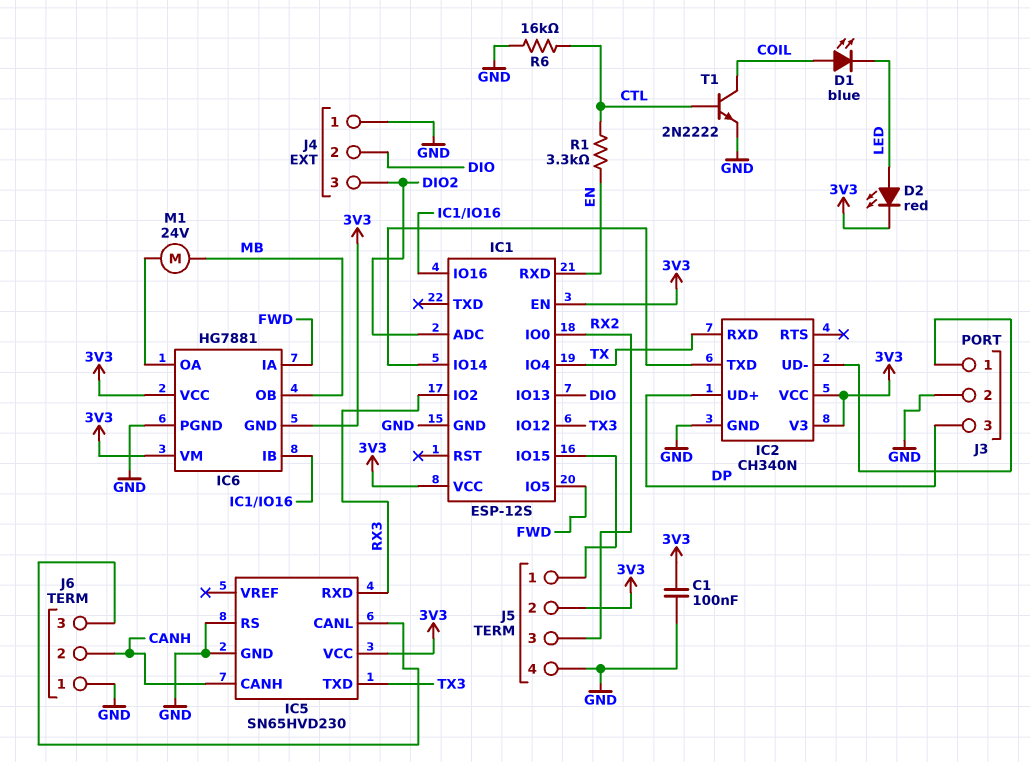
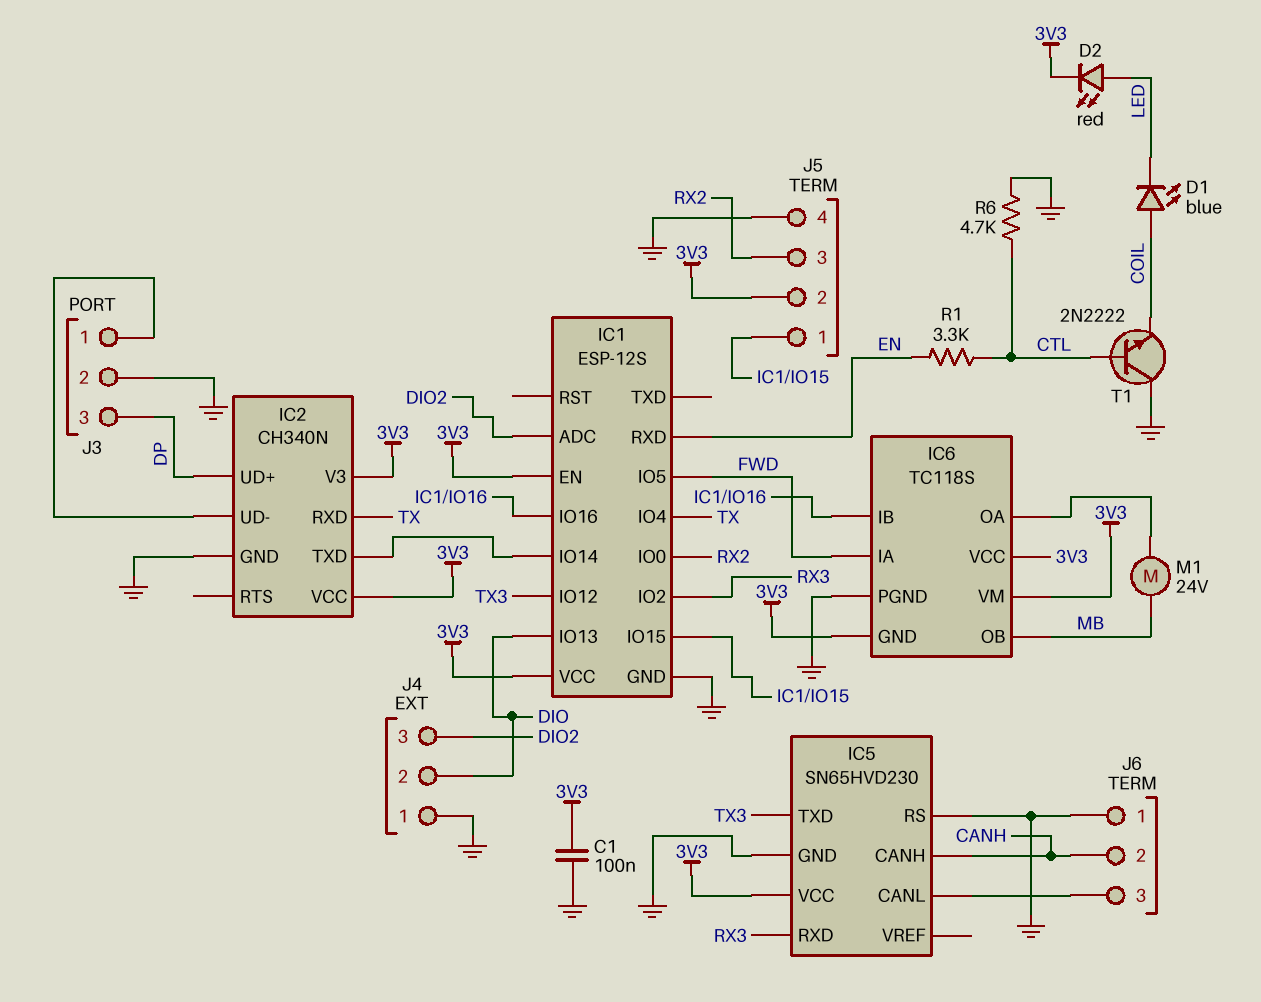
IC6: HG7881 -> TC118S
R6: 16k (CTL, GND) -> 4.7k (CTL, GND)
T1: NPN 2N2222 (B CTL, C COIL, E GND) -> NPN 2N2222 (B CTL, C GND, E COIL)

